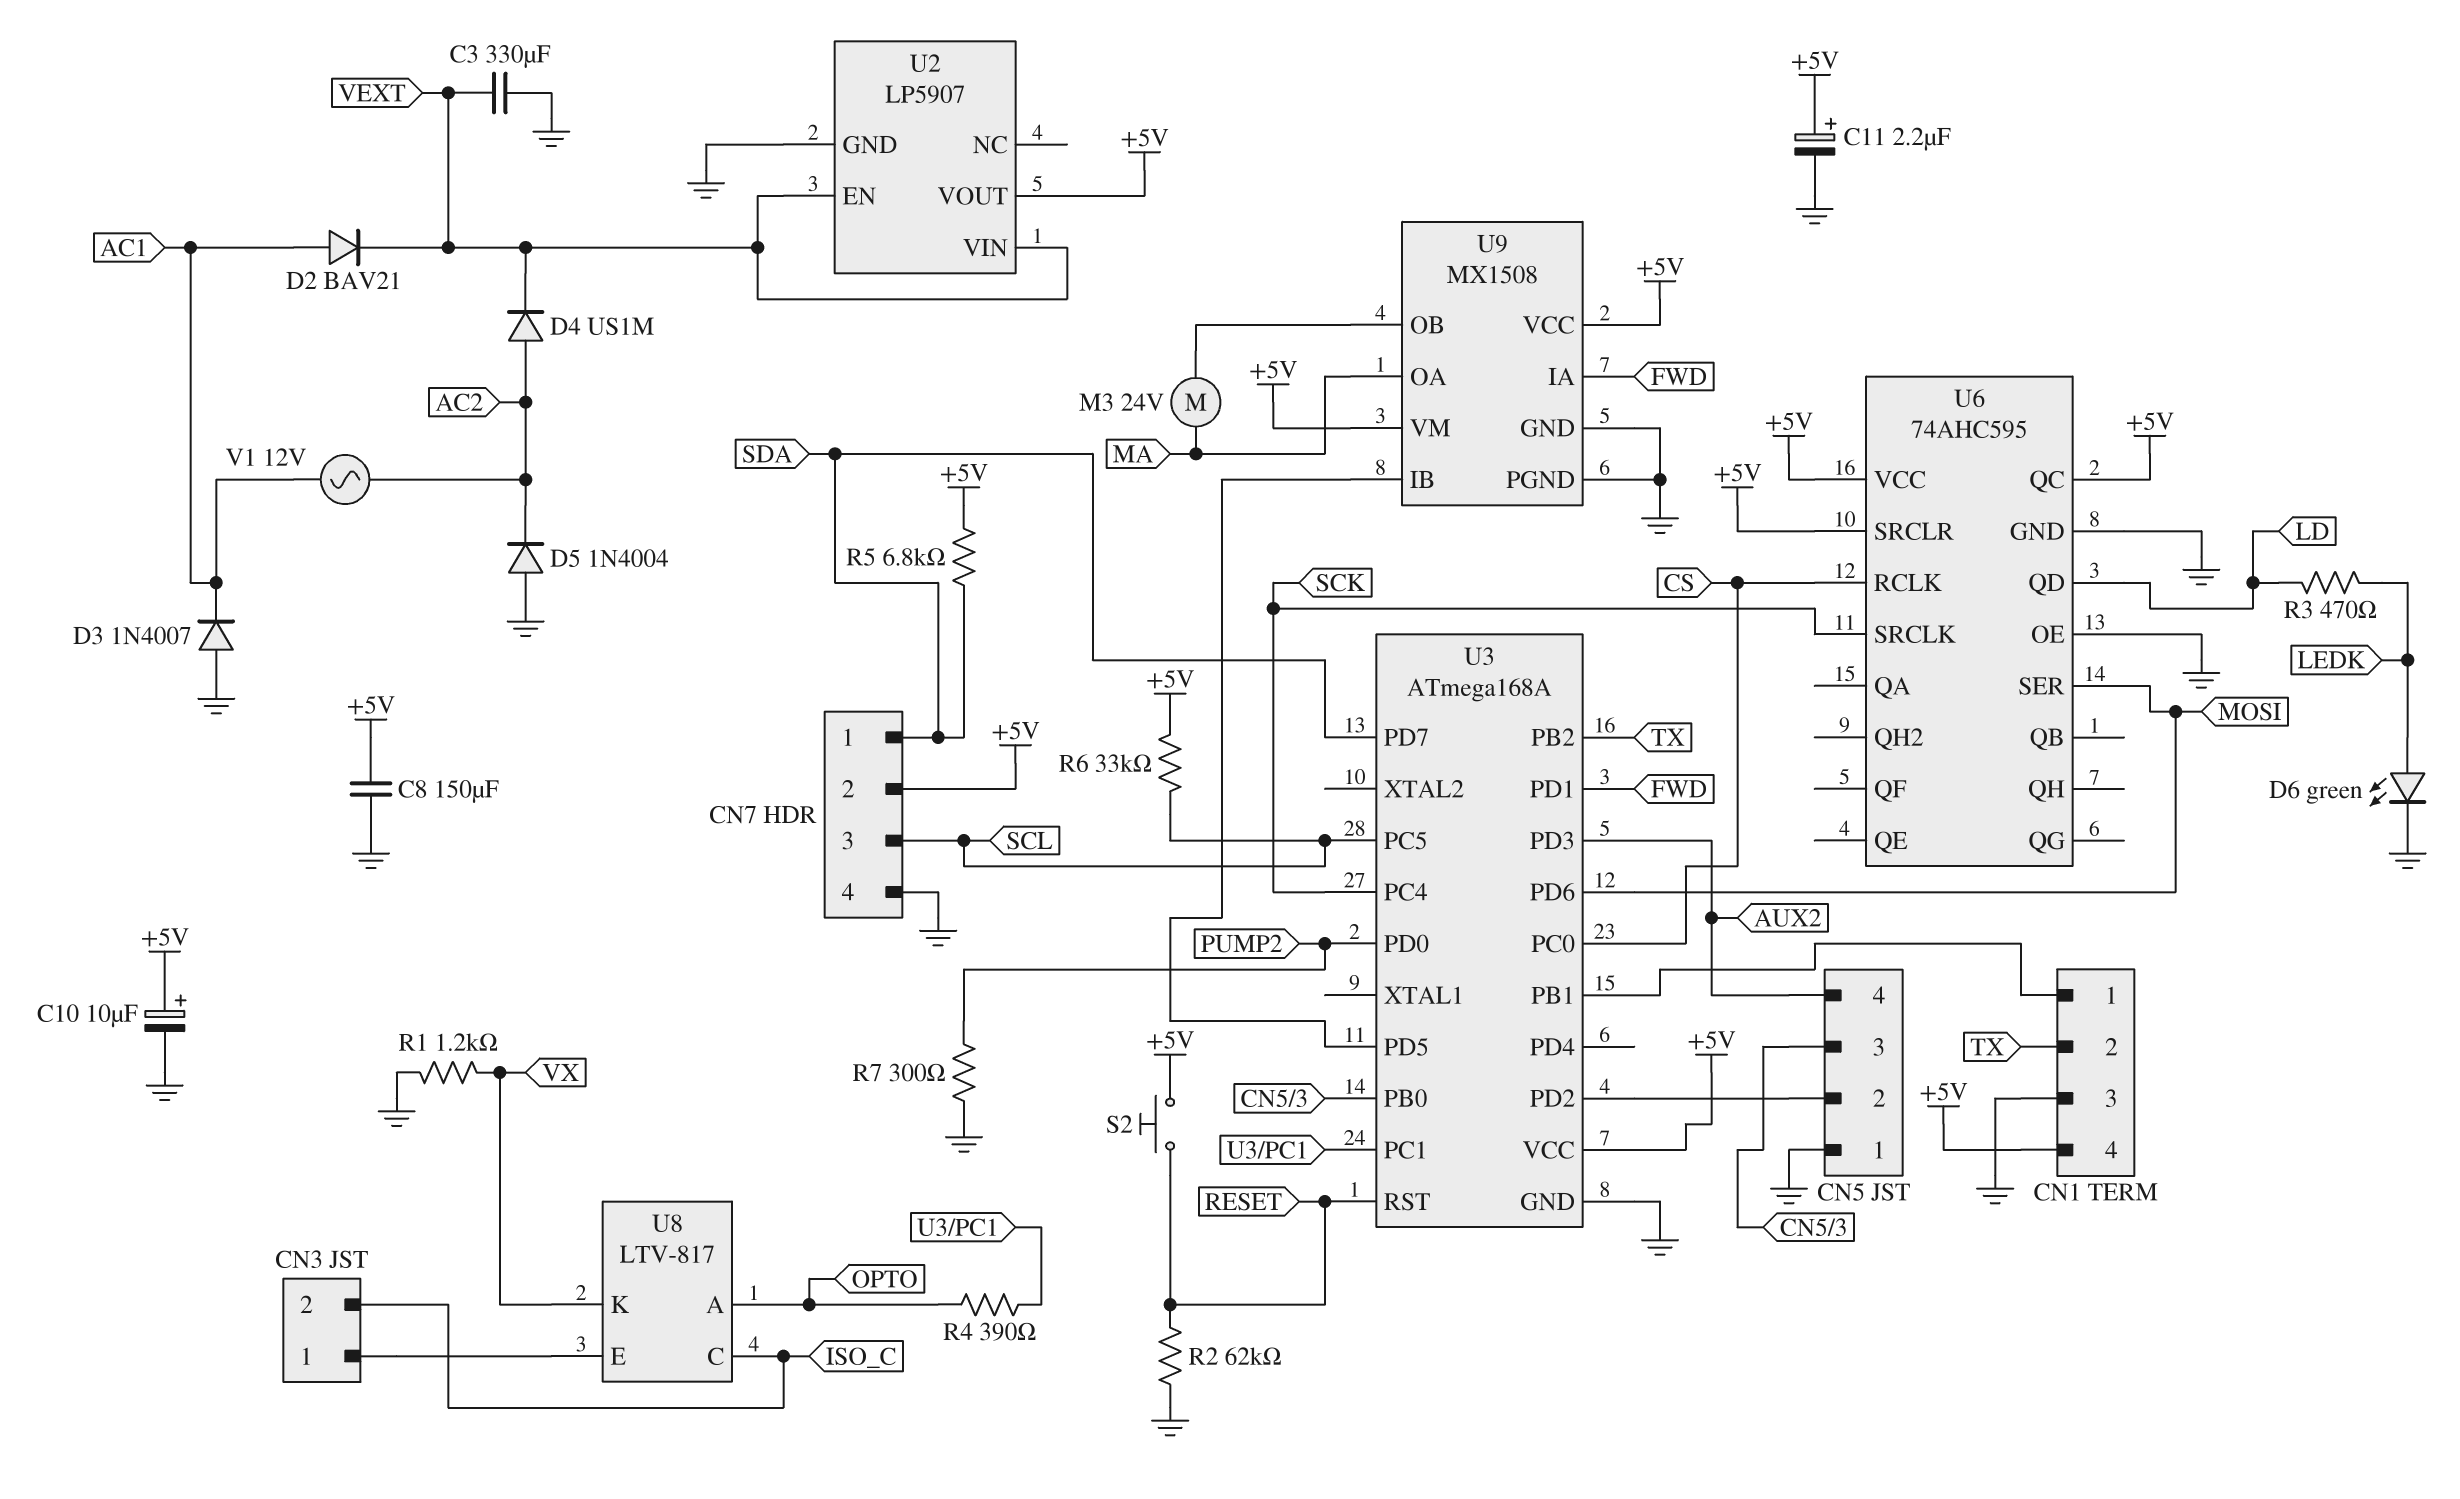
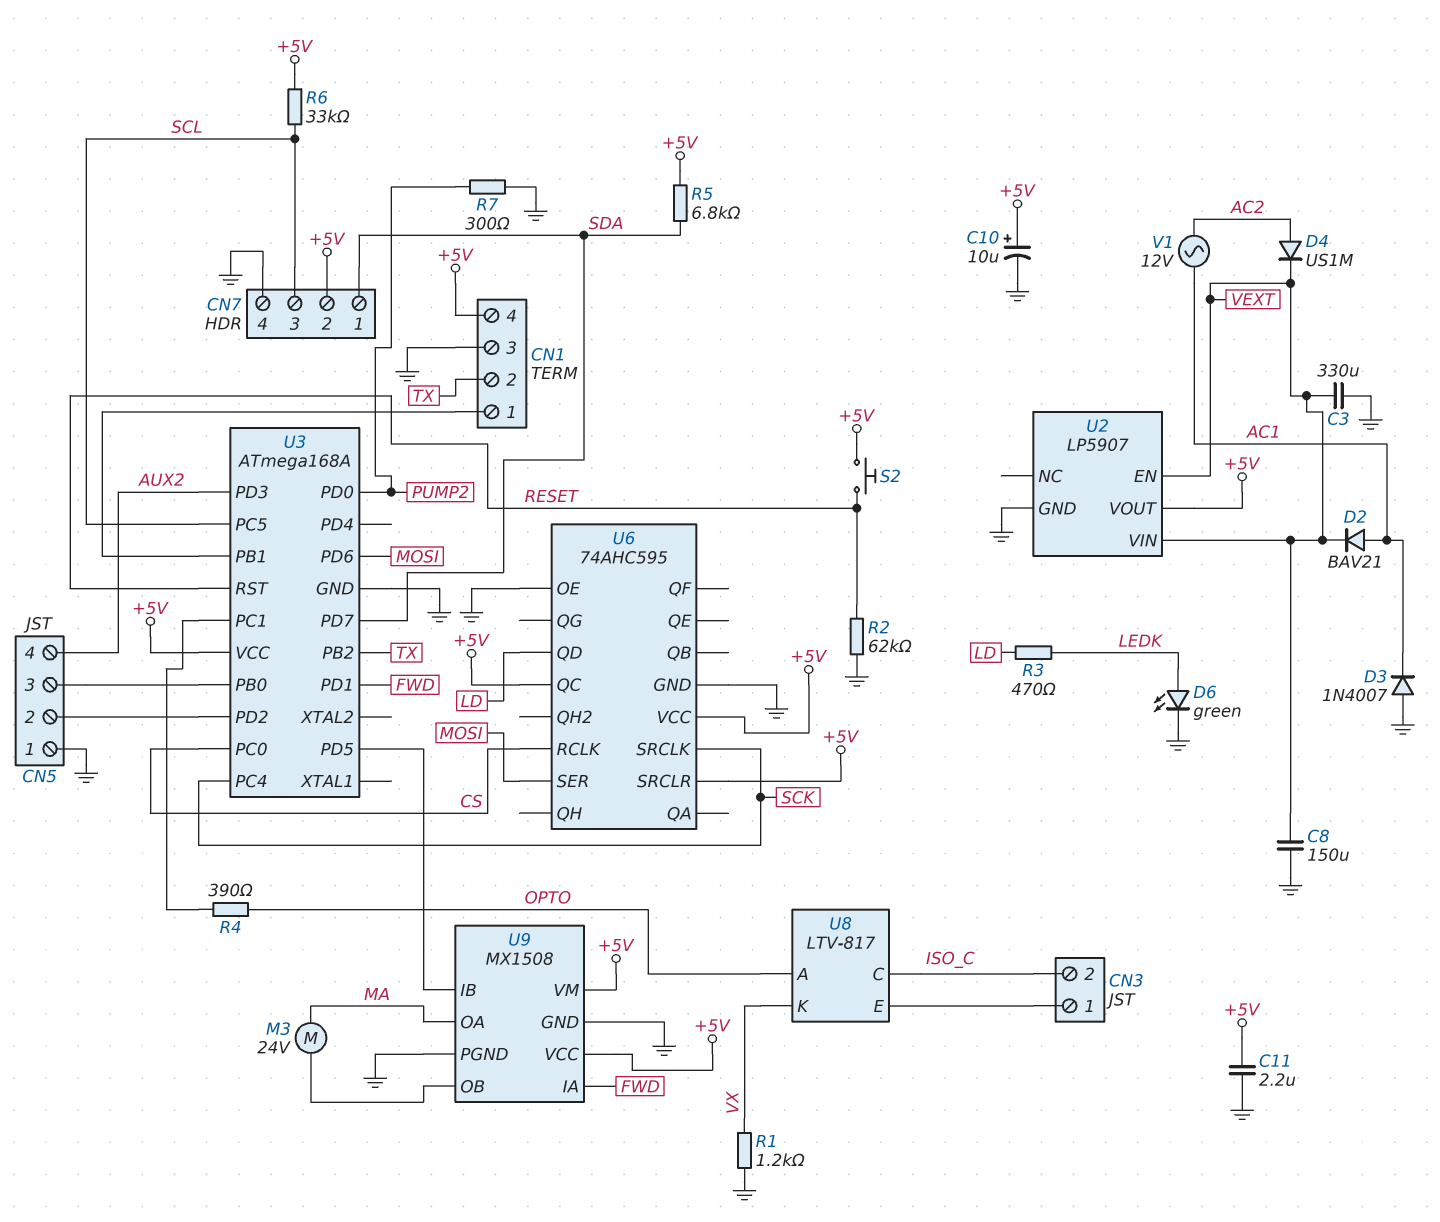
C8: 150uF (+5V, GND) -> 150uF (GND, VEXT)
C11: 2.2uF (plus +5V, minus GND) -> 2.2uF (+5V, GND)
D5: diode 1N4004 (A GND, K AC2) -> none

